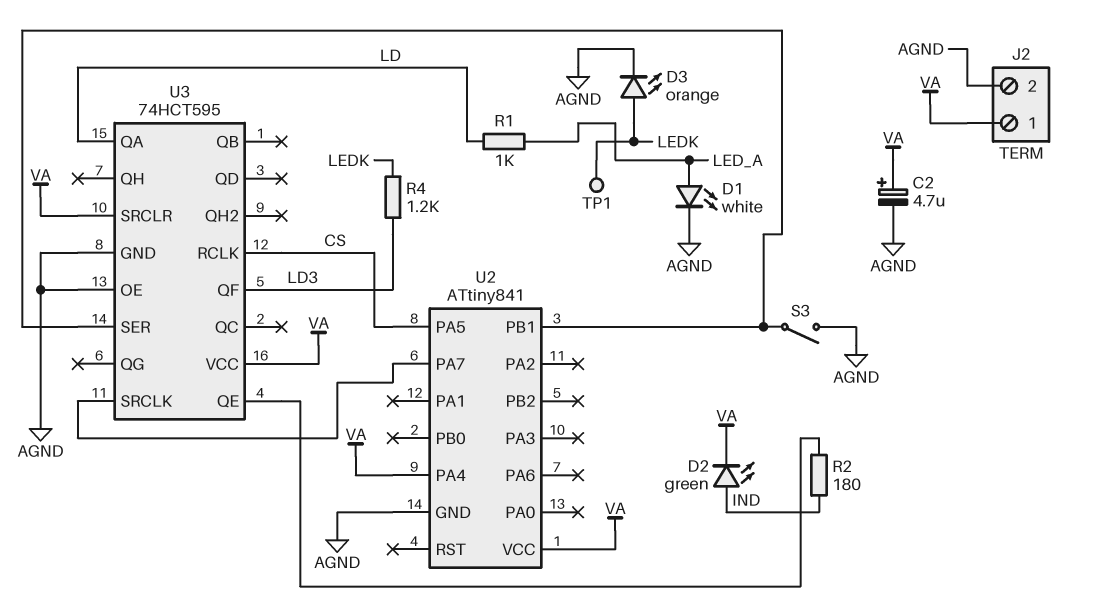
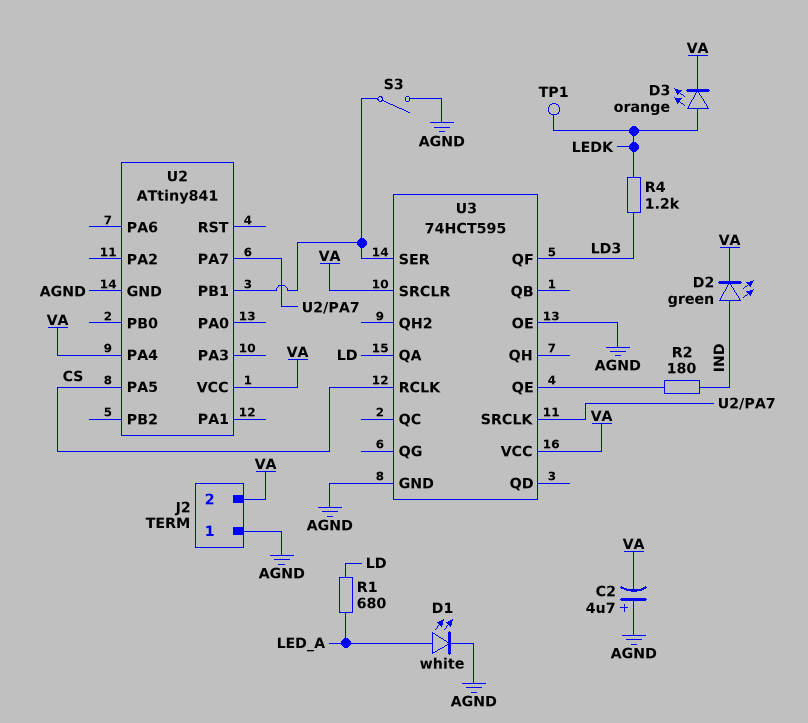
C2: 4.7uF (plus VA, minus AGND) -> 4.7uF (plus AGND, minus VA)
D3: LED orange (A LEDK, K AGND) -> LED orange (A LEDK, K VA)
J2 pin 1: VA -> AGND
J2 pin 2: AGND -> VA
R1: 1k (LD, LED_A) -> 680 (LD, LED_A)

